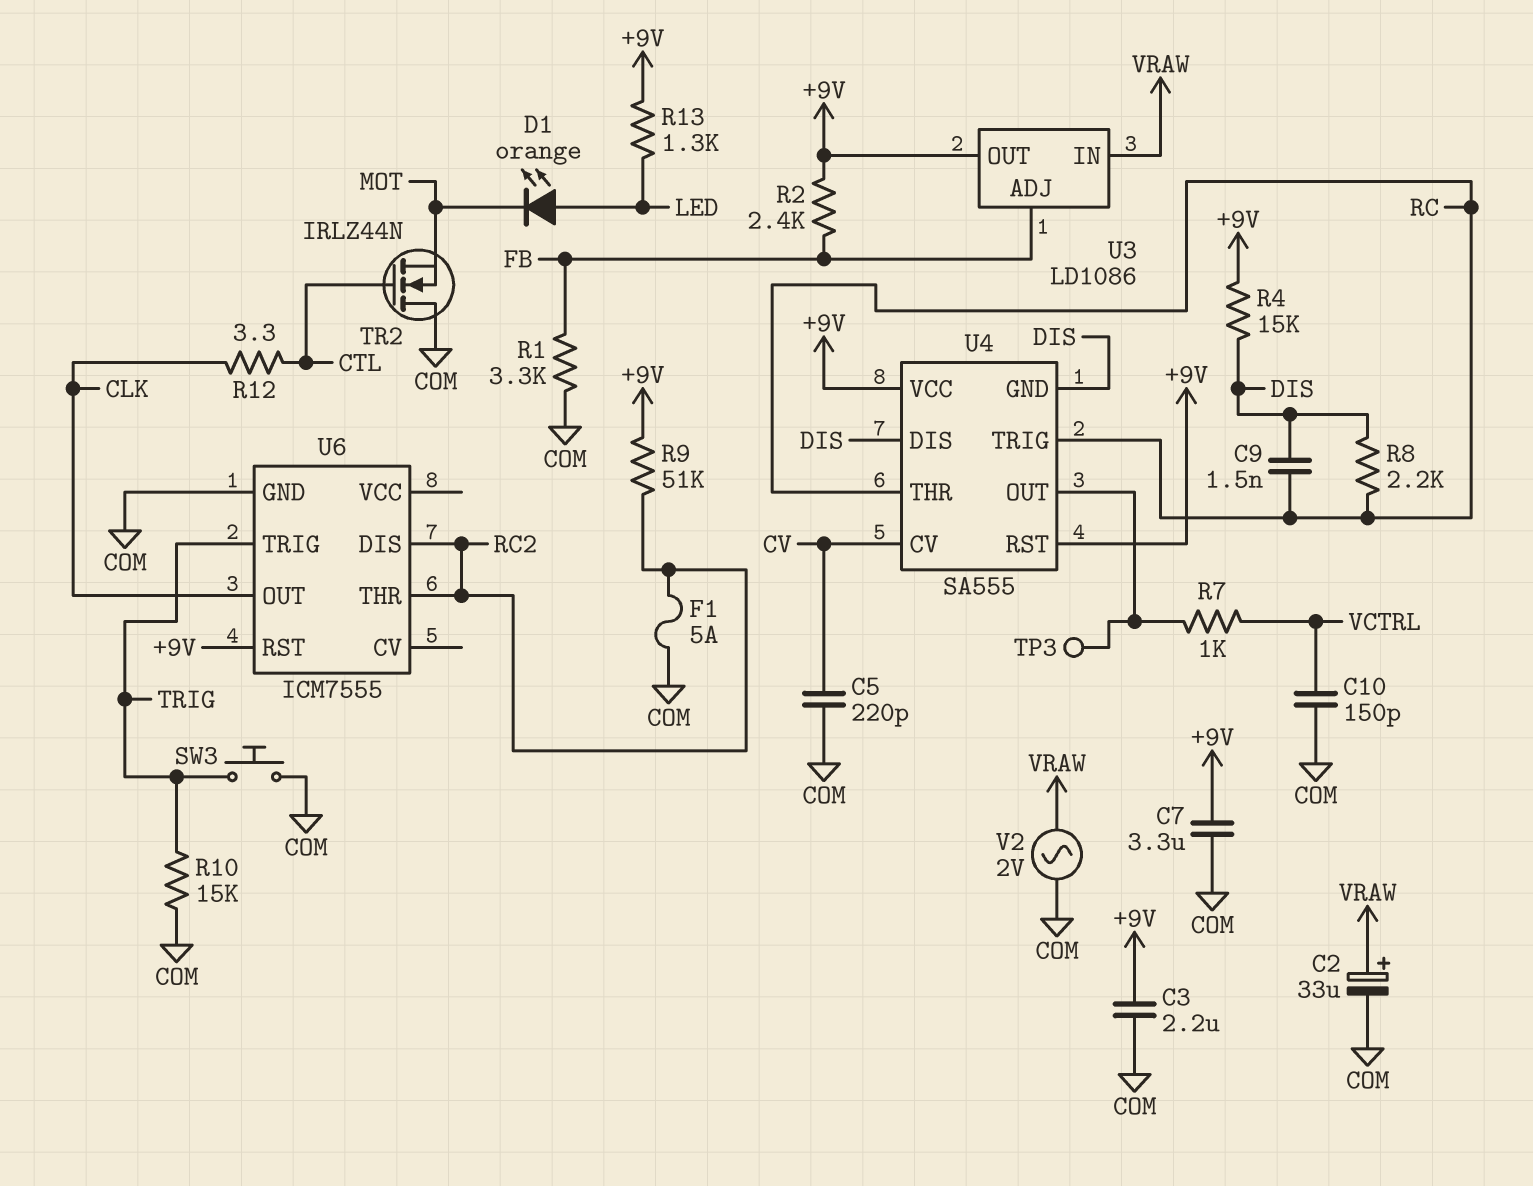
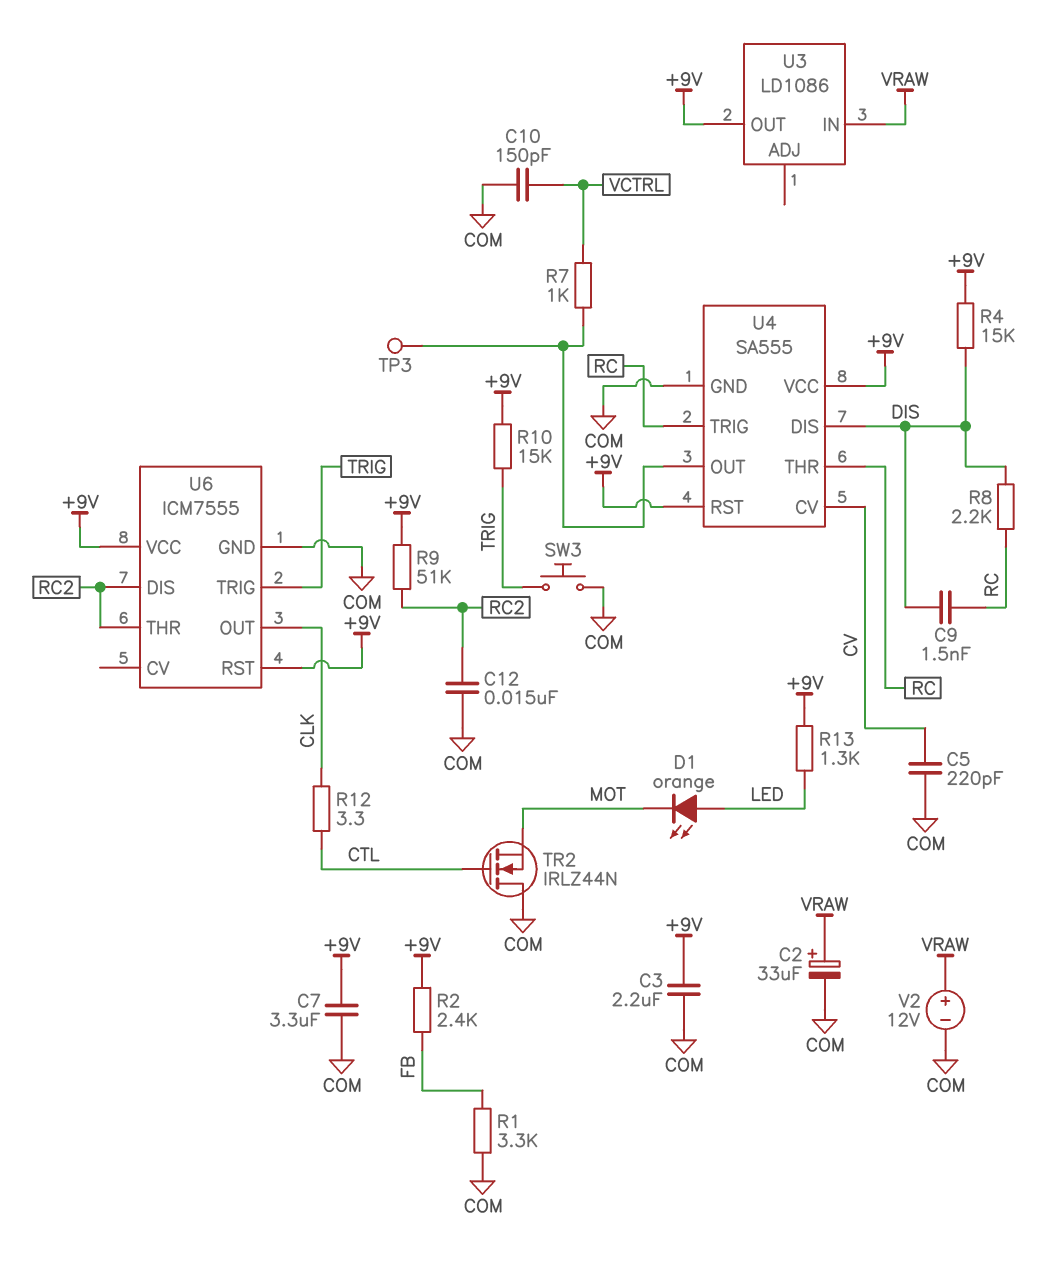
C12: none -> 15nF (COM, RC2)
F1: 5A (COM, RC2) -> none
R10: 15k (COM, TRIG) -> 15k (+9V, TRIG)
U3 pin ADJ: FB -> none
U4 pin GND: DIS -> COM
U6 pin VCC: none -> +9V
V2: AC 2V (COM, VRAW) -> 12V (plus VRAW, minus COM)

